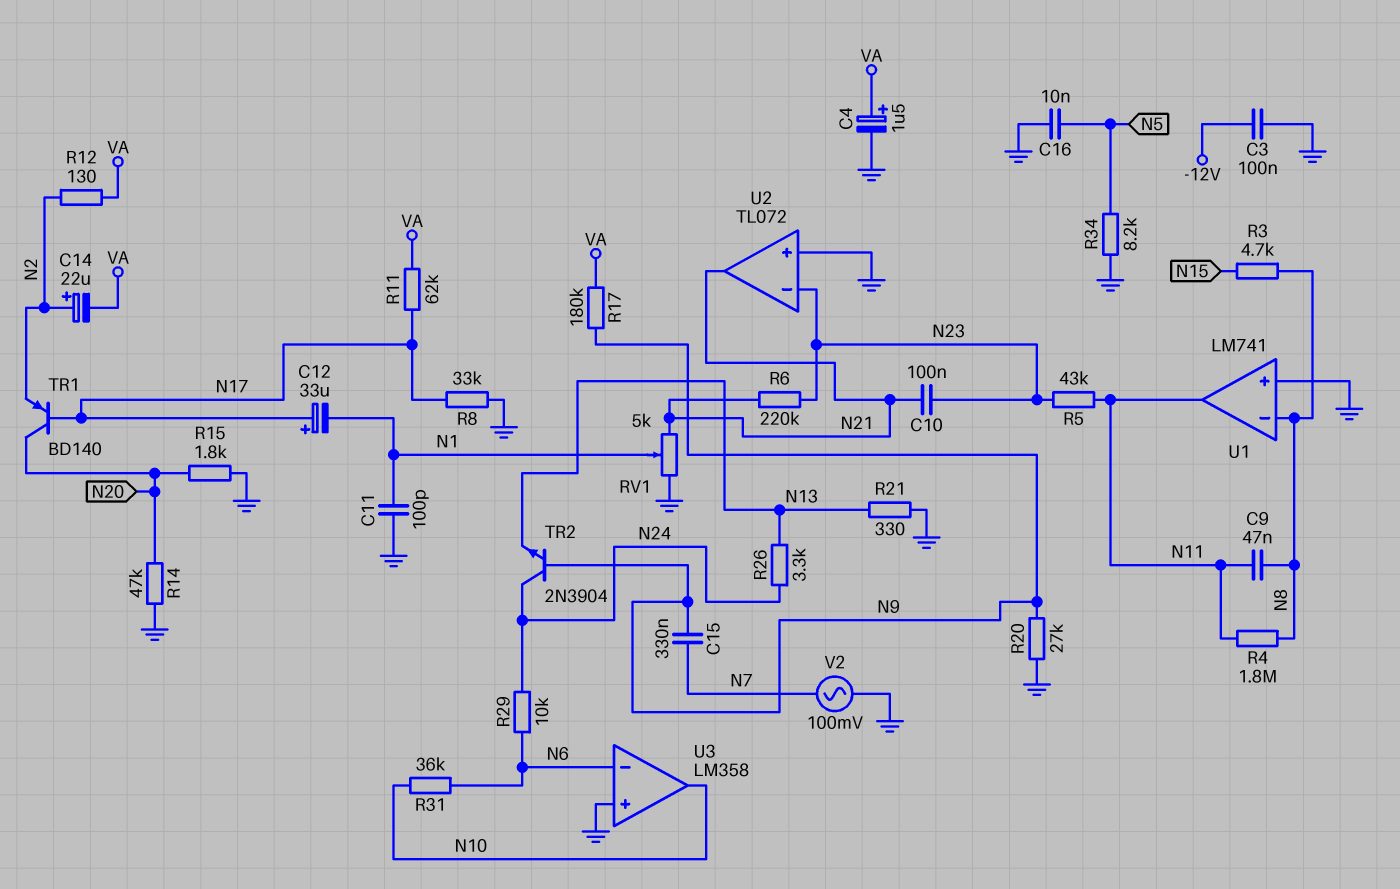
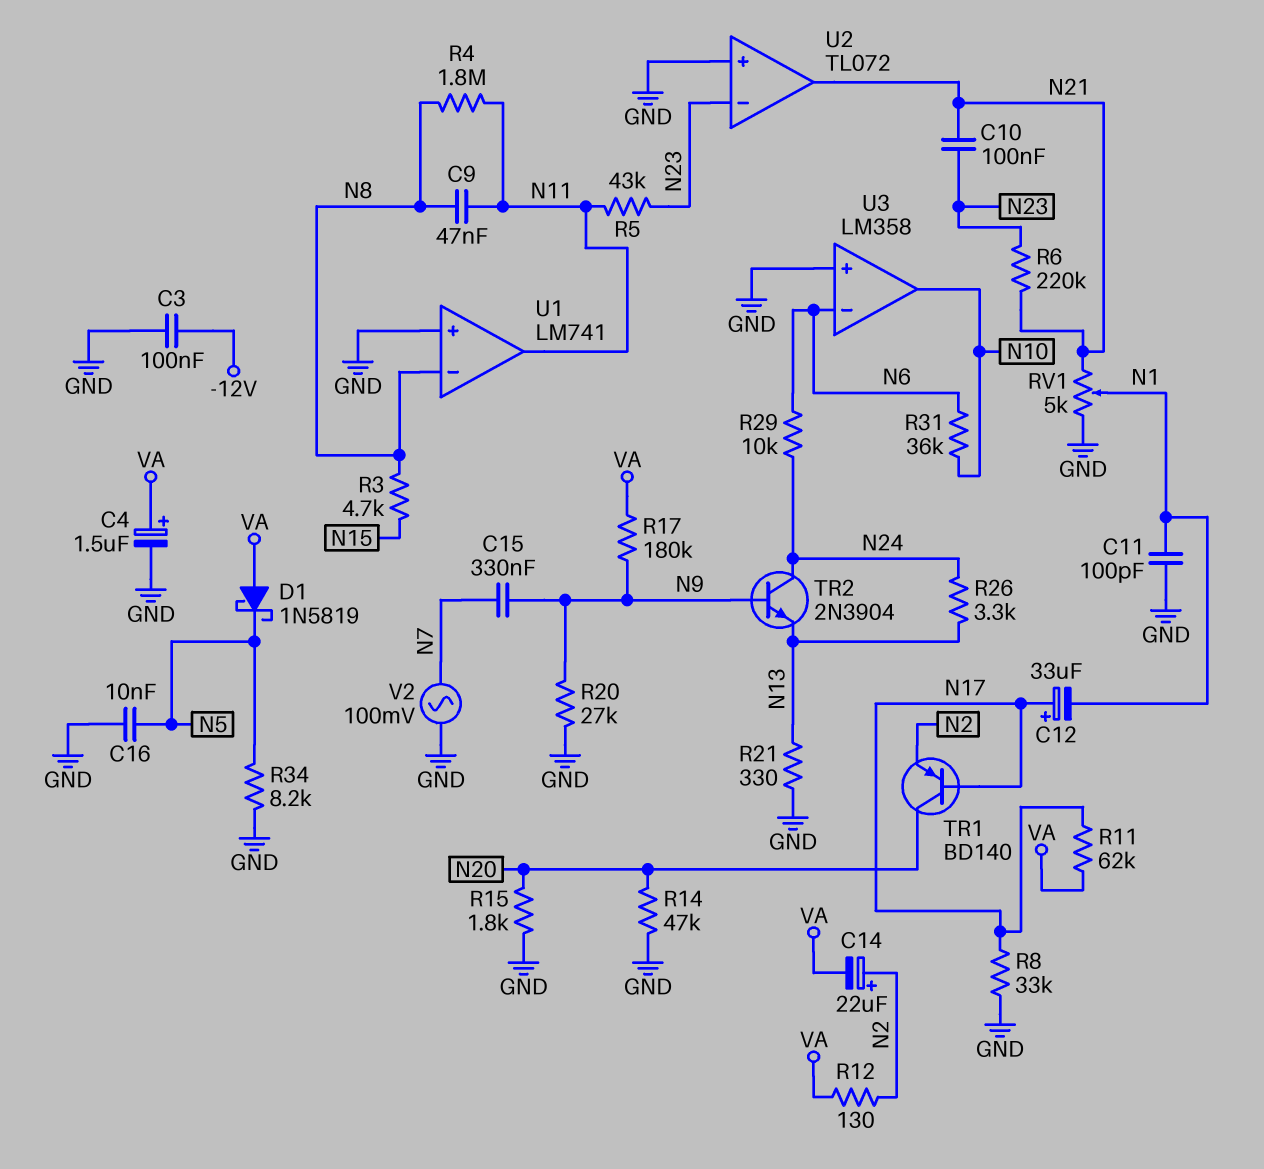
D1: none -> schottky 1N5819 (A VA, K N5)

